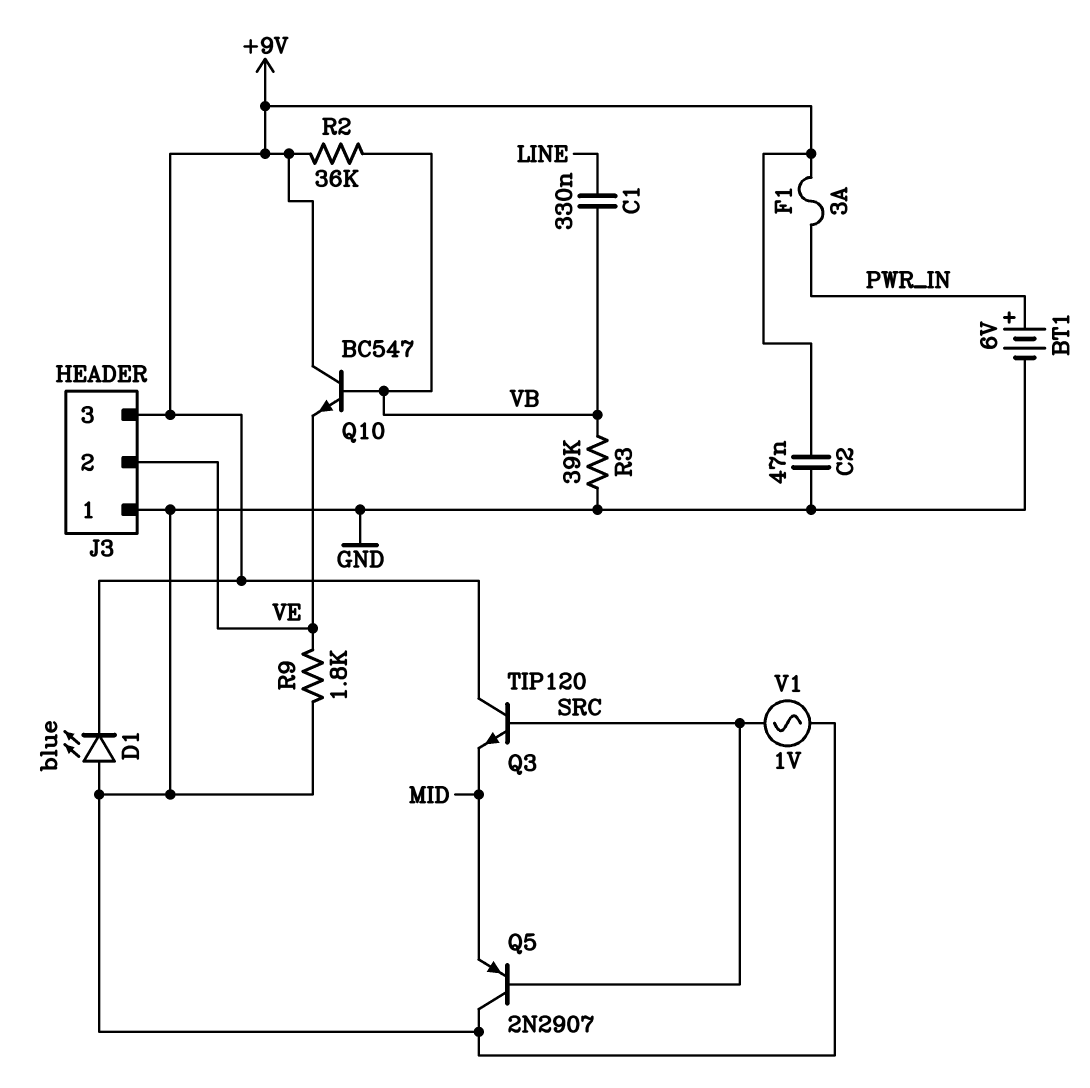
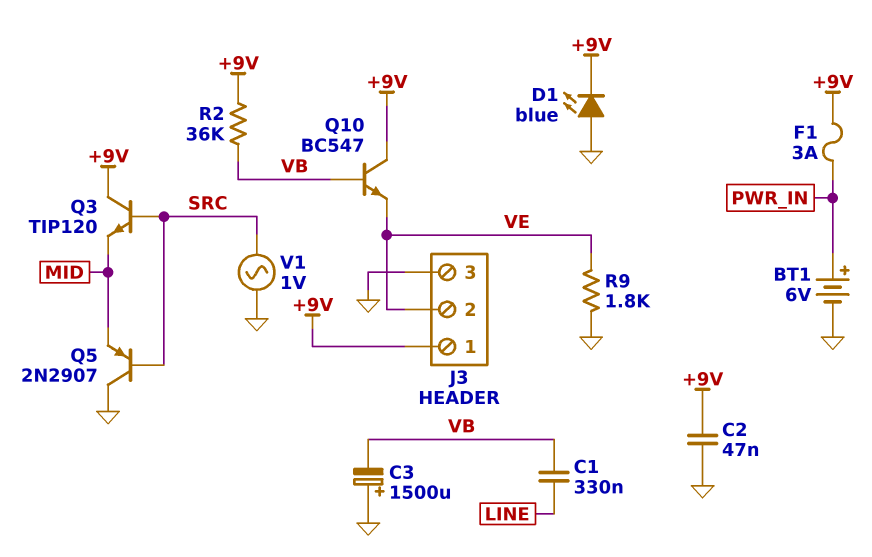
C3: none -> 1500uF (plus GND, minus VB)
J3 pin 1: GND -> +9V
J3 pin 3: +9V -> GND
R3: 39k (GND, VB) -> none

